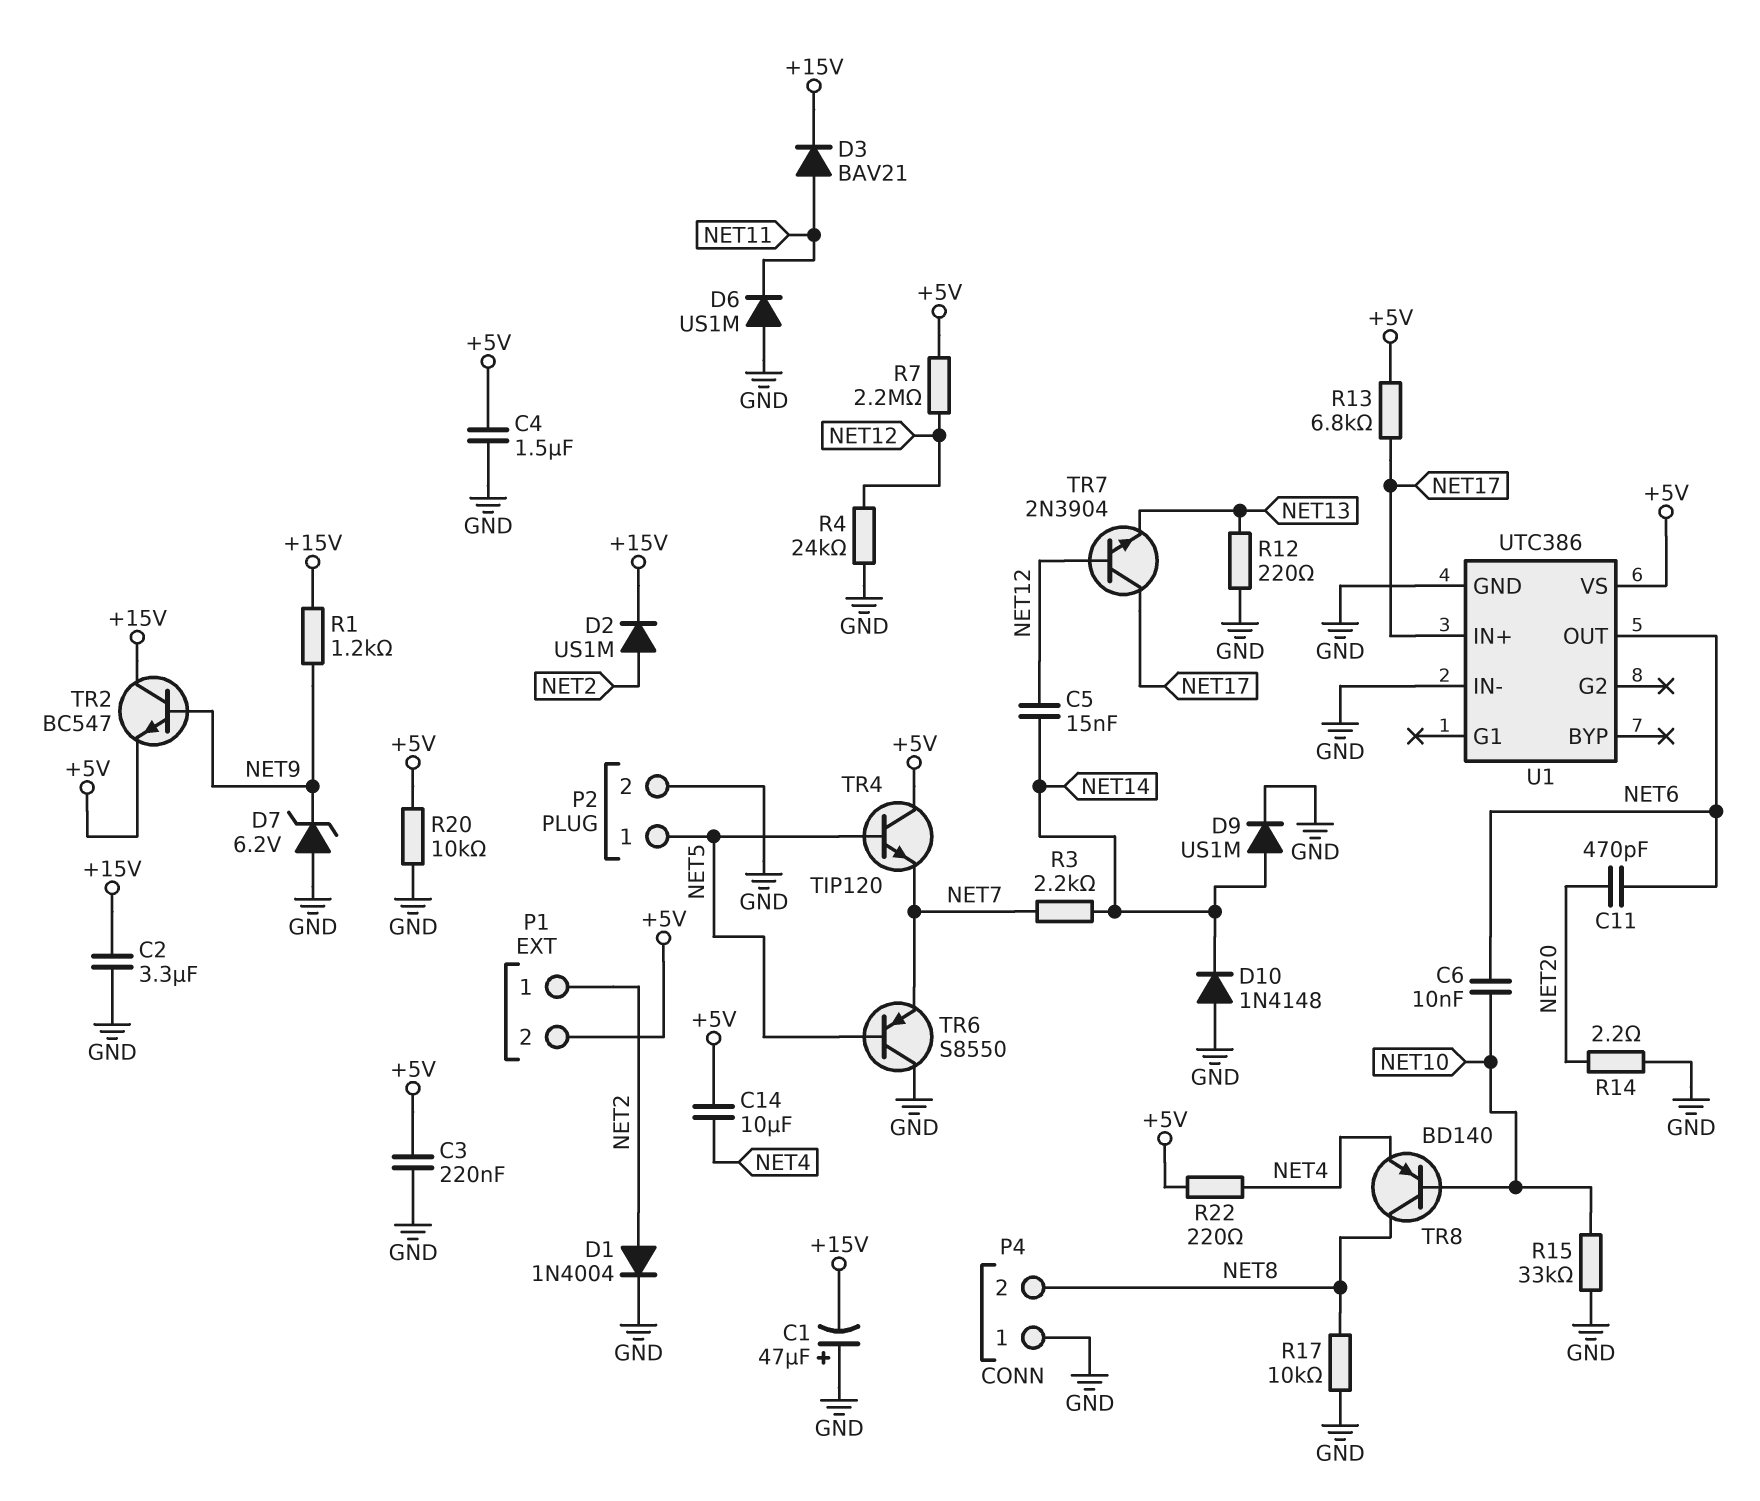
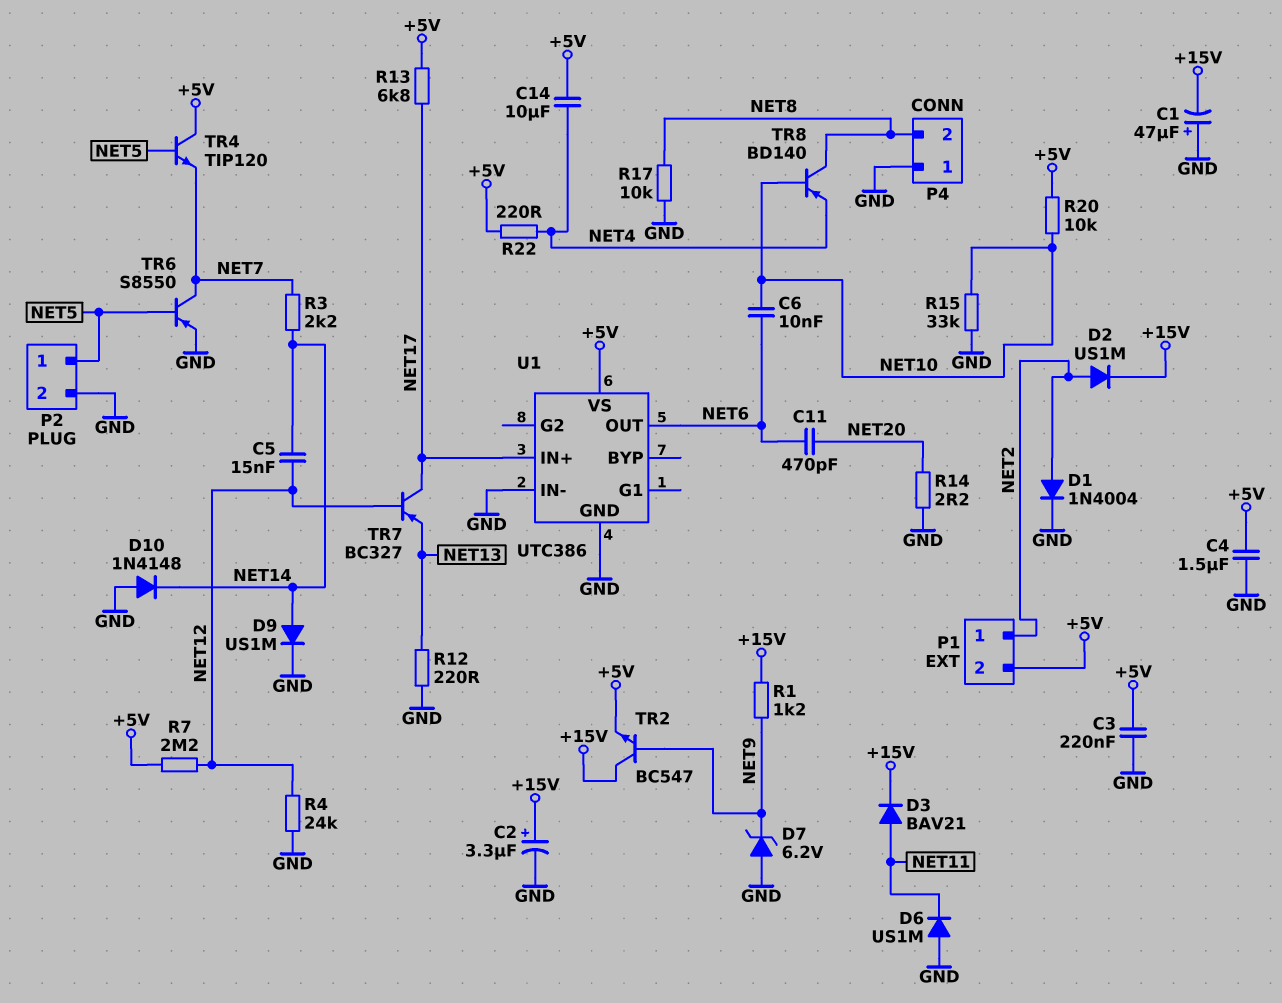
C2: 3.3uF (+15V, GND) -> 3.3uF (plus +15V, minus GND)
R20: 10k (+5V, GND) -> 10k (+5V, NET10)
TR6: PNP S8550 (B NET5, C GND, E NET7) -> PNP S8550 (B NET5, C NET7, E GND)
TR7: NPN 2N3904 (B NET12, C NET17, E NET13) -> PNP BC327 (B NET12, C NET17, E NET13)

